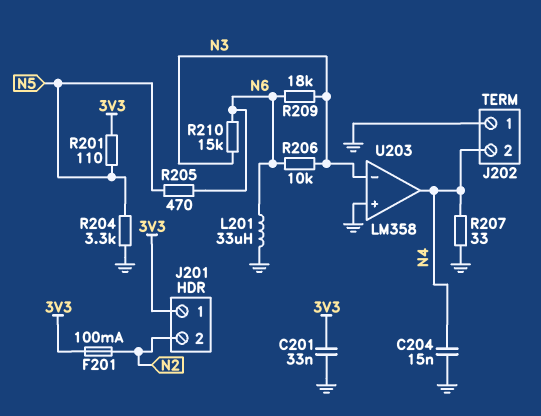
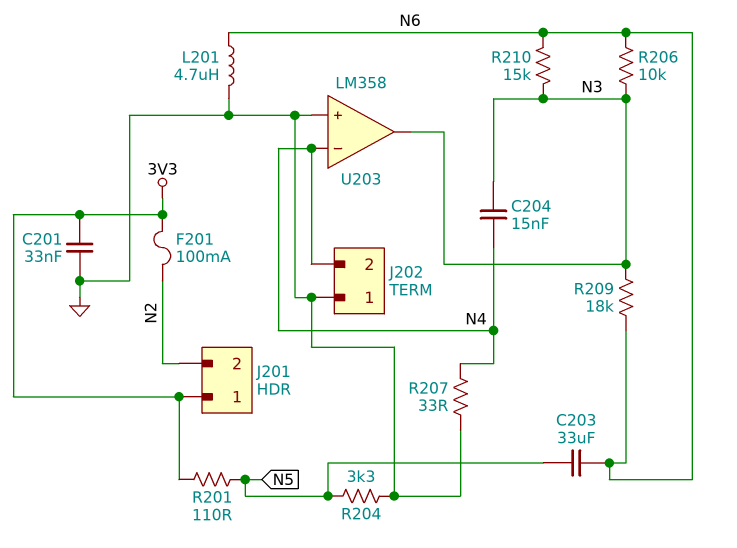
C203: none -> 33uF (N5, N6)
C204: 15nF (GND, N4) -> 15nF (N3, N4)
L201: 33uH (GND, N6) -> 4.7uH (GND, N6)
R205: 470 (N5, N6) -> none
U203 pin in-: N3 -> N4
U203 pin out: N4 -> N3

